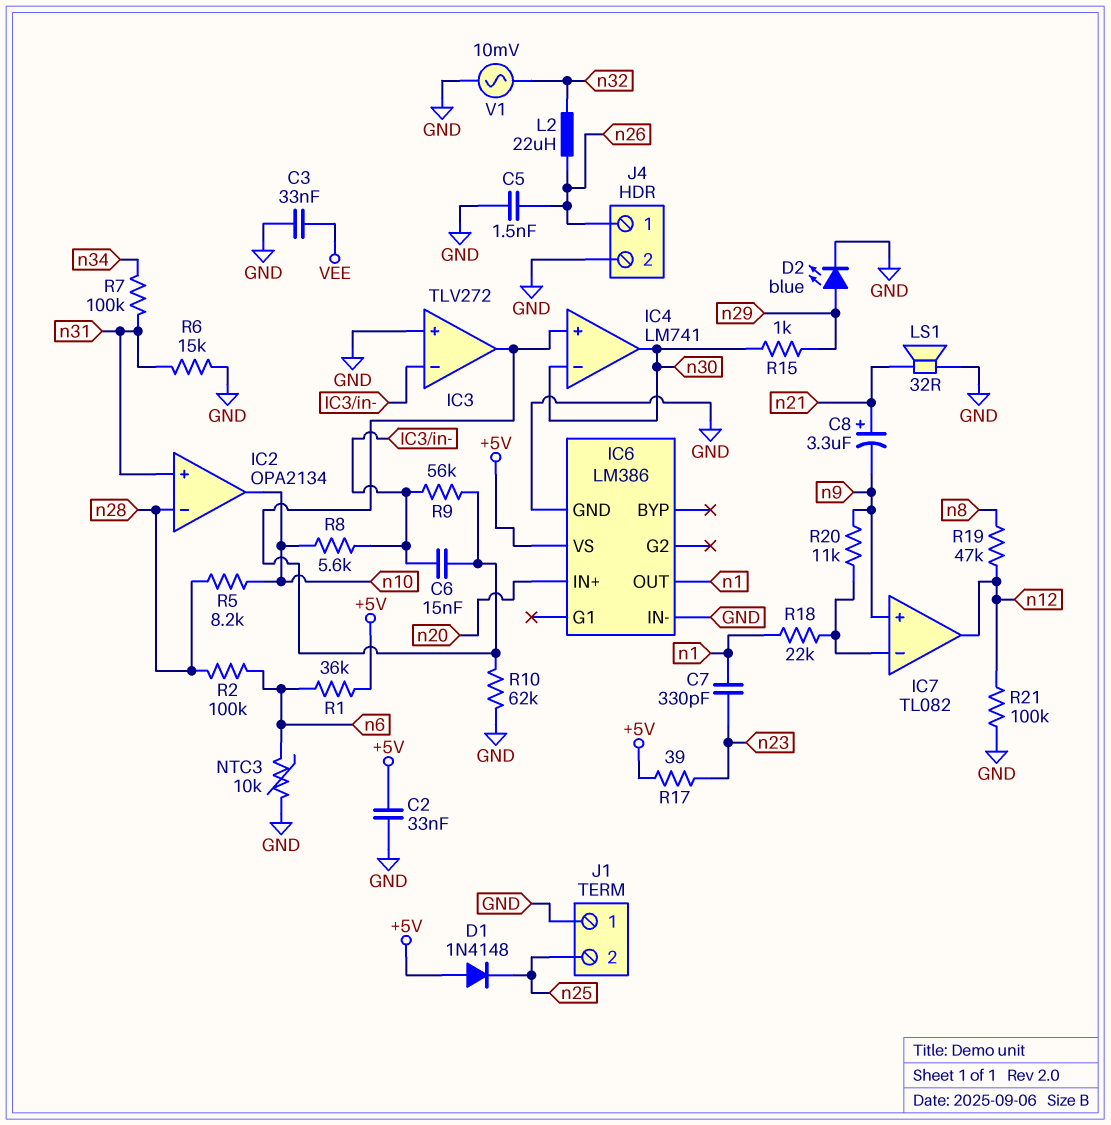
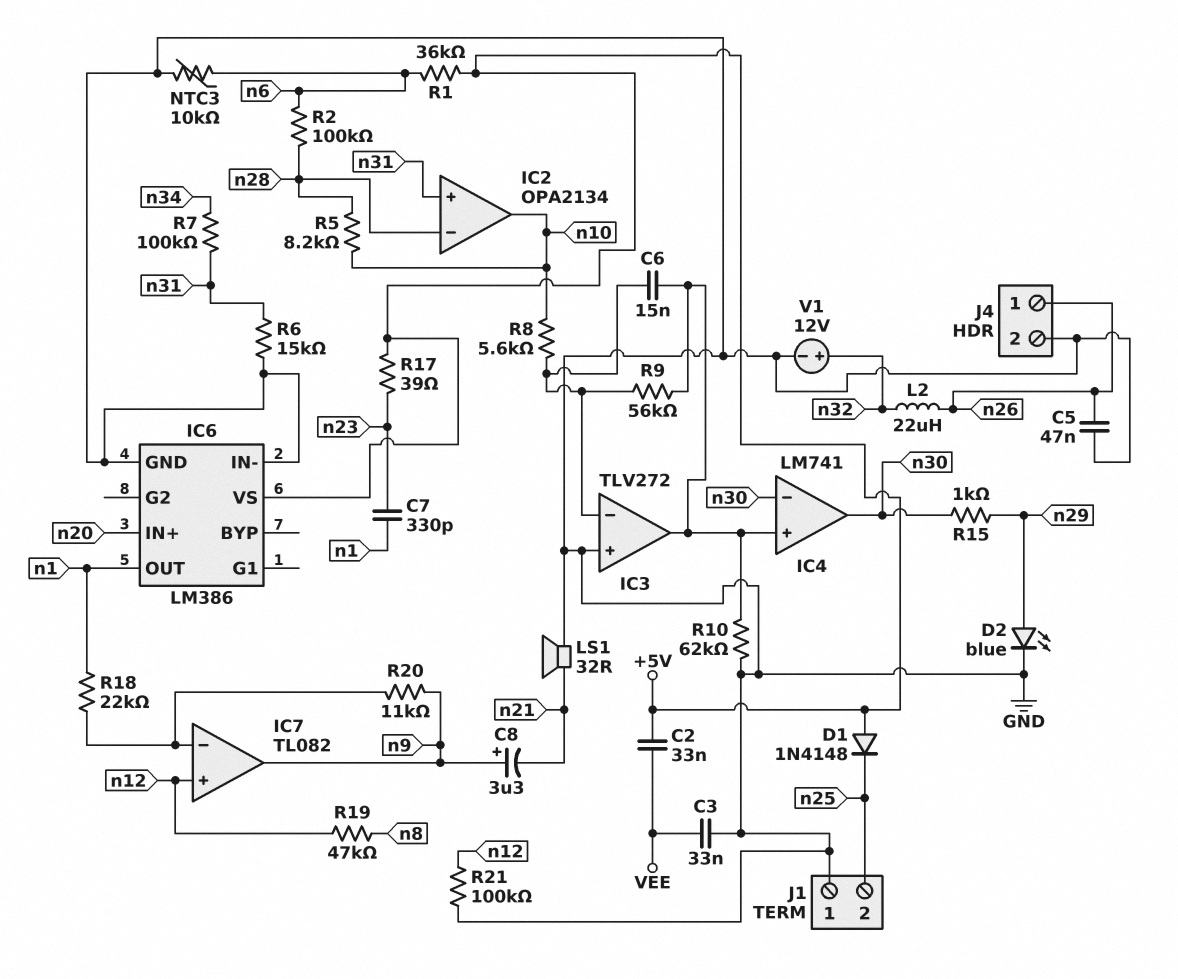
C2: 33nF (+5V, GND) -> 33nF (+5V, VEE)
C5: 1.5nF (GND, n26) -> 47nF (GND, n26)
C8: 3.3uF (plus n21, minus n9) -> 3.3uF (plus n9, minus n21)
IC7 pin in+: n9 -> n12
IC7 pin out: n12 -> n9
V1: AC 10mV (GND, n32) -> 12V (plus n32, minus GND)

